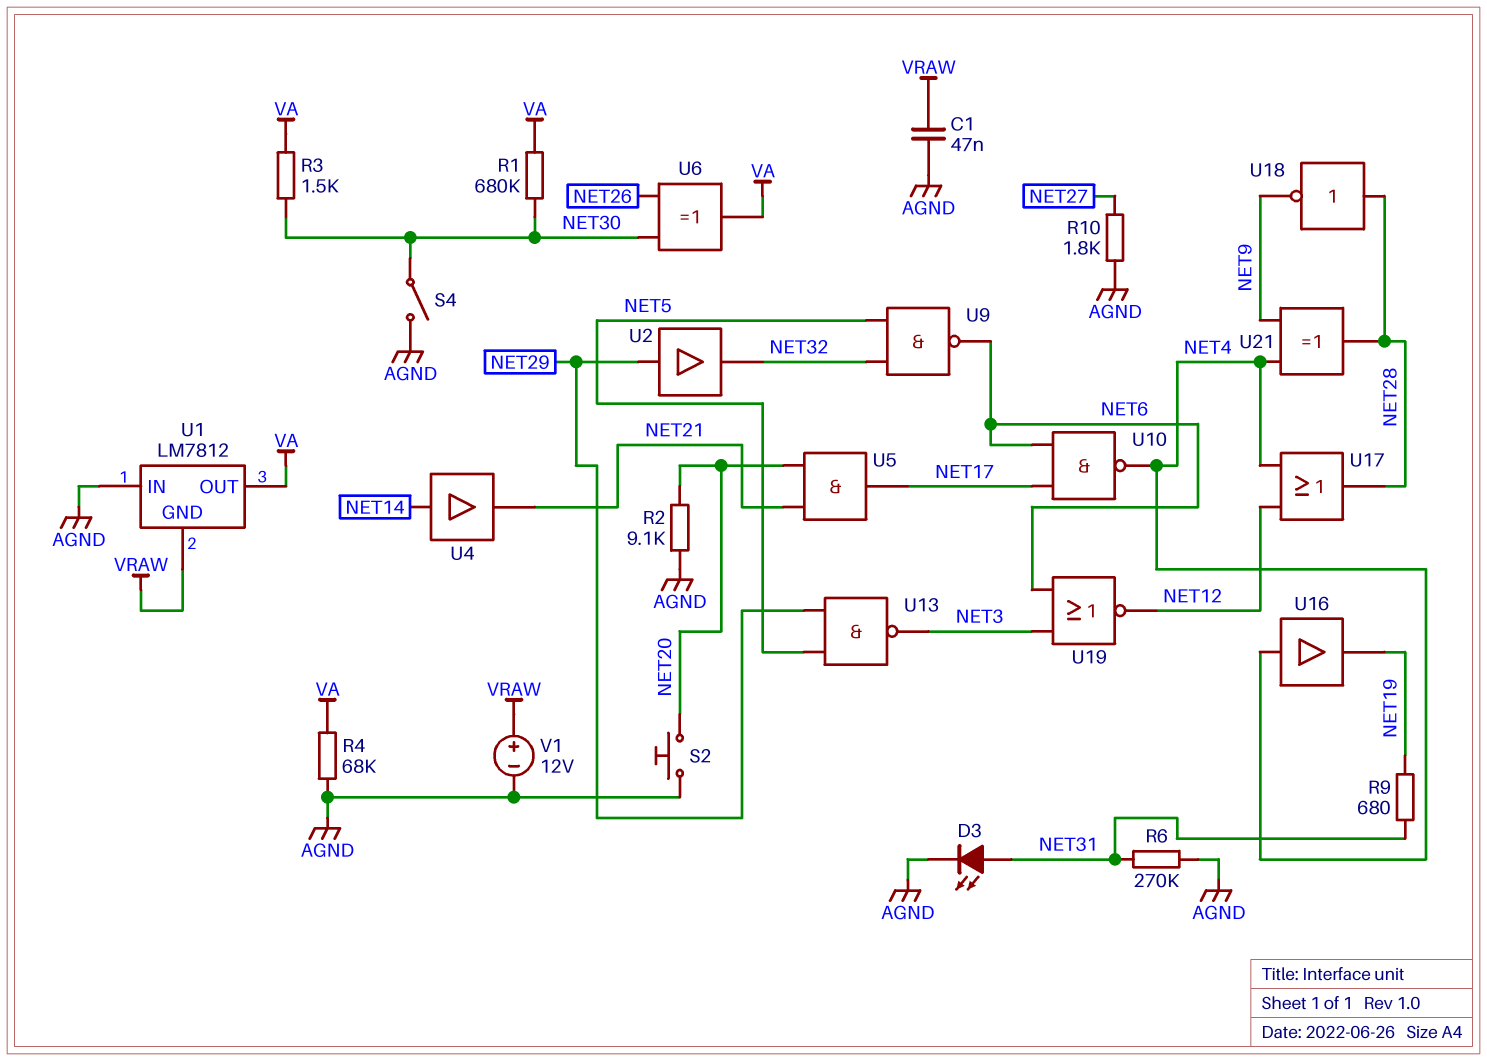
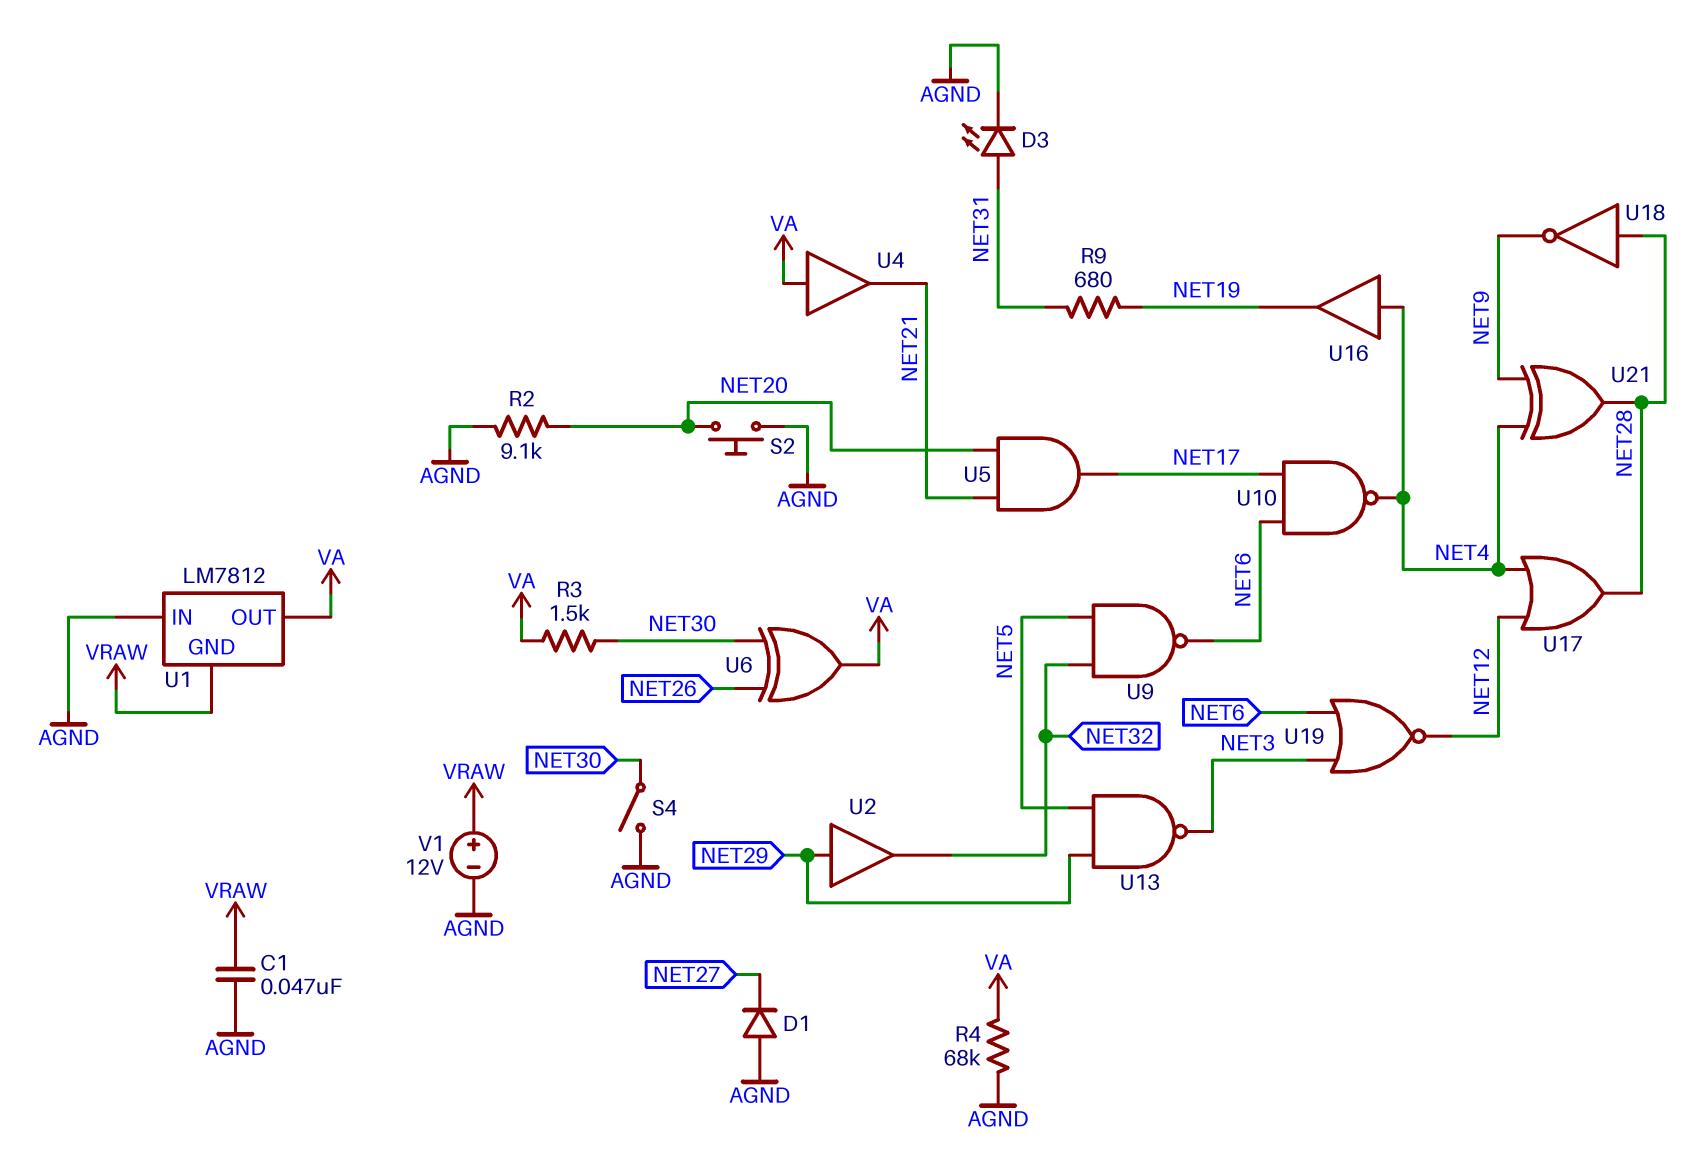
D1: none -> diode (A AGND, K NET27)
R1: 680k (NET30, VA) -> none
R6: 270k (AGND, NET31) -> none
R10: 1.8k (AGND, NET27) -> none
U4: buffer (in NET14, out NET21) -> buffer (in VA, out NET21)

